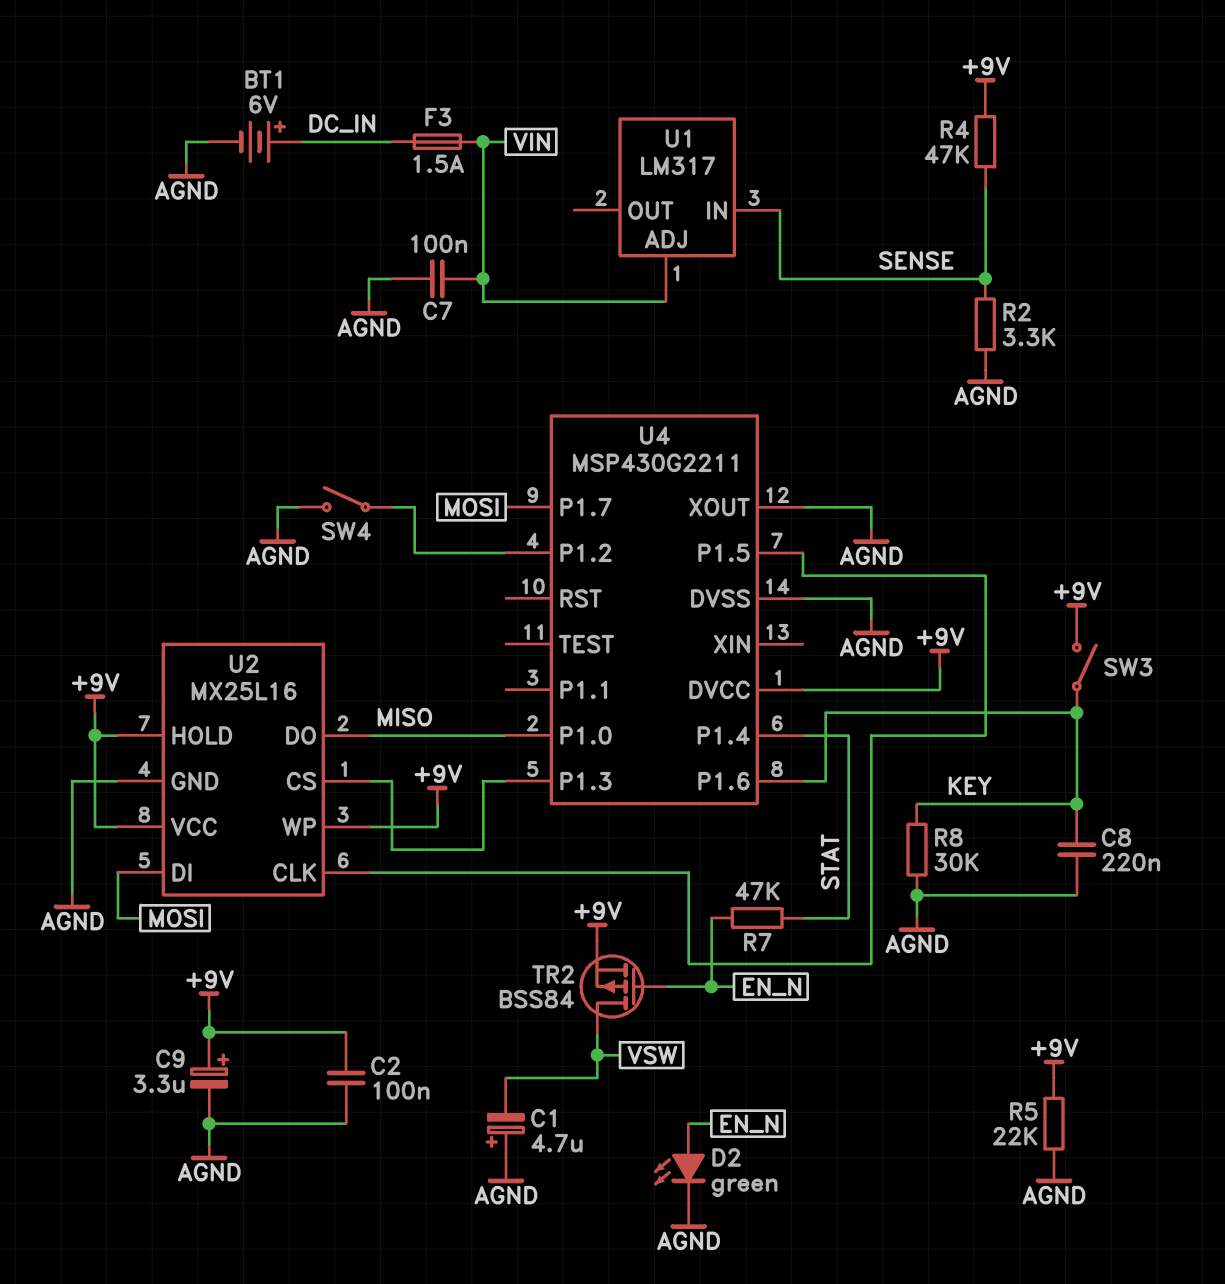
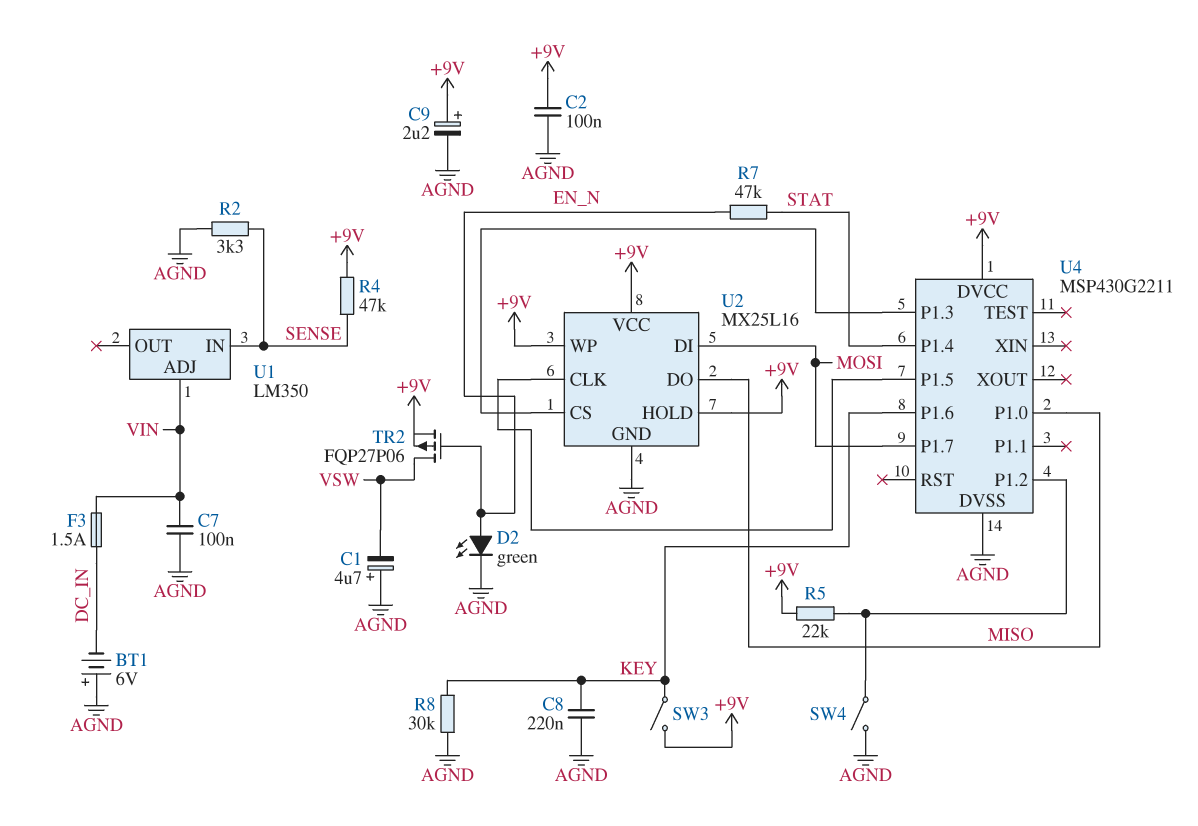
BT1: 6V (plus DC_IN, minus AGND) -> 6V (plus AGND, minus DC_IN)
C9: 3.3uF (plus +9V, minus AGND) -> 2.2uF (plus +9V, minus AGND)
R5: 22k (+9V, AGND) -> 22k (+9V, U4/P1.2)
TR2: PMOS BSS84 (G EN_N, D VSW, S +9V) -> PMOS FQP27P06 (G EN_N, D VSW, S +9V)
U1: LM317 -> LM350
U4 pin XOUT: AGND -> none

